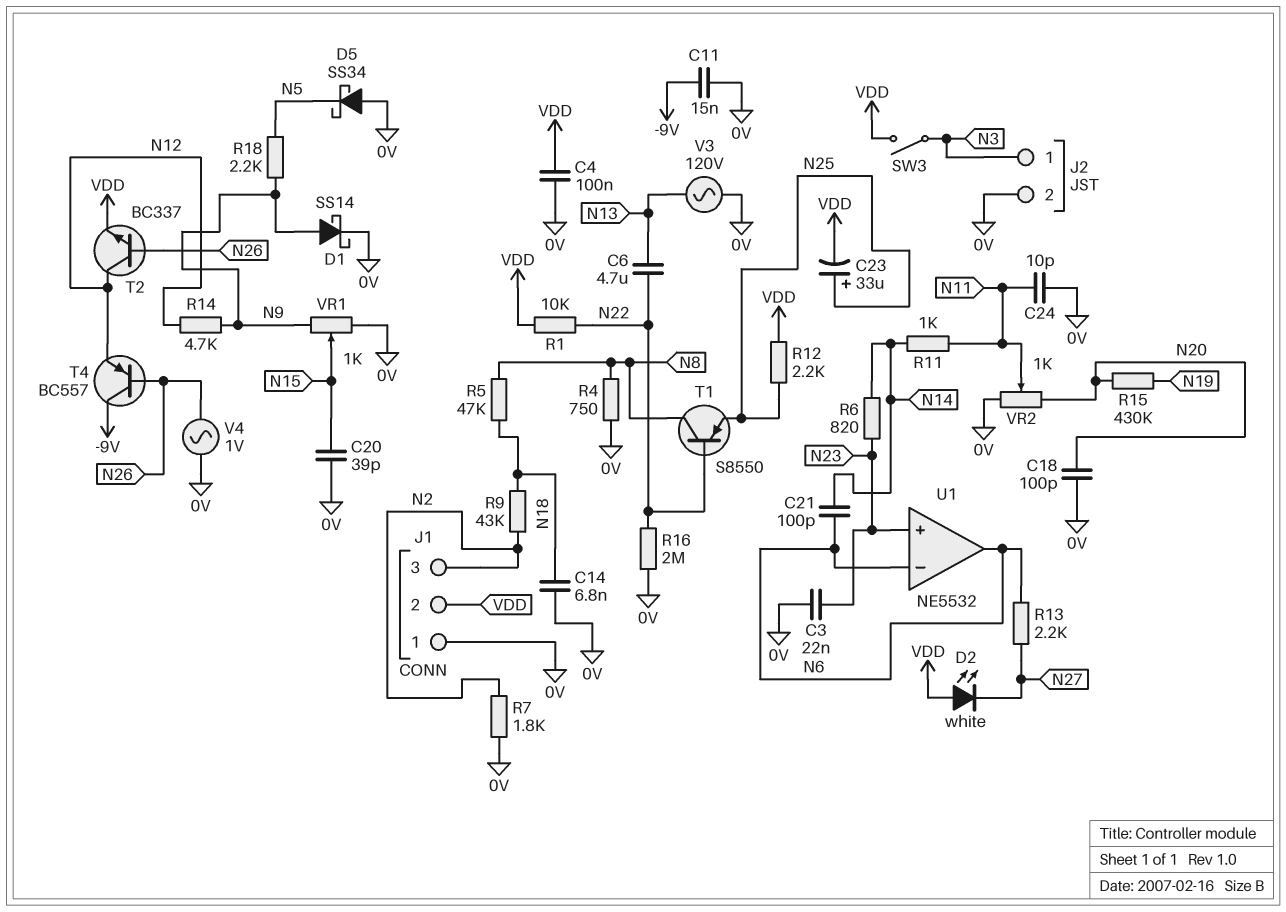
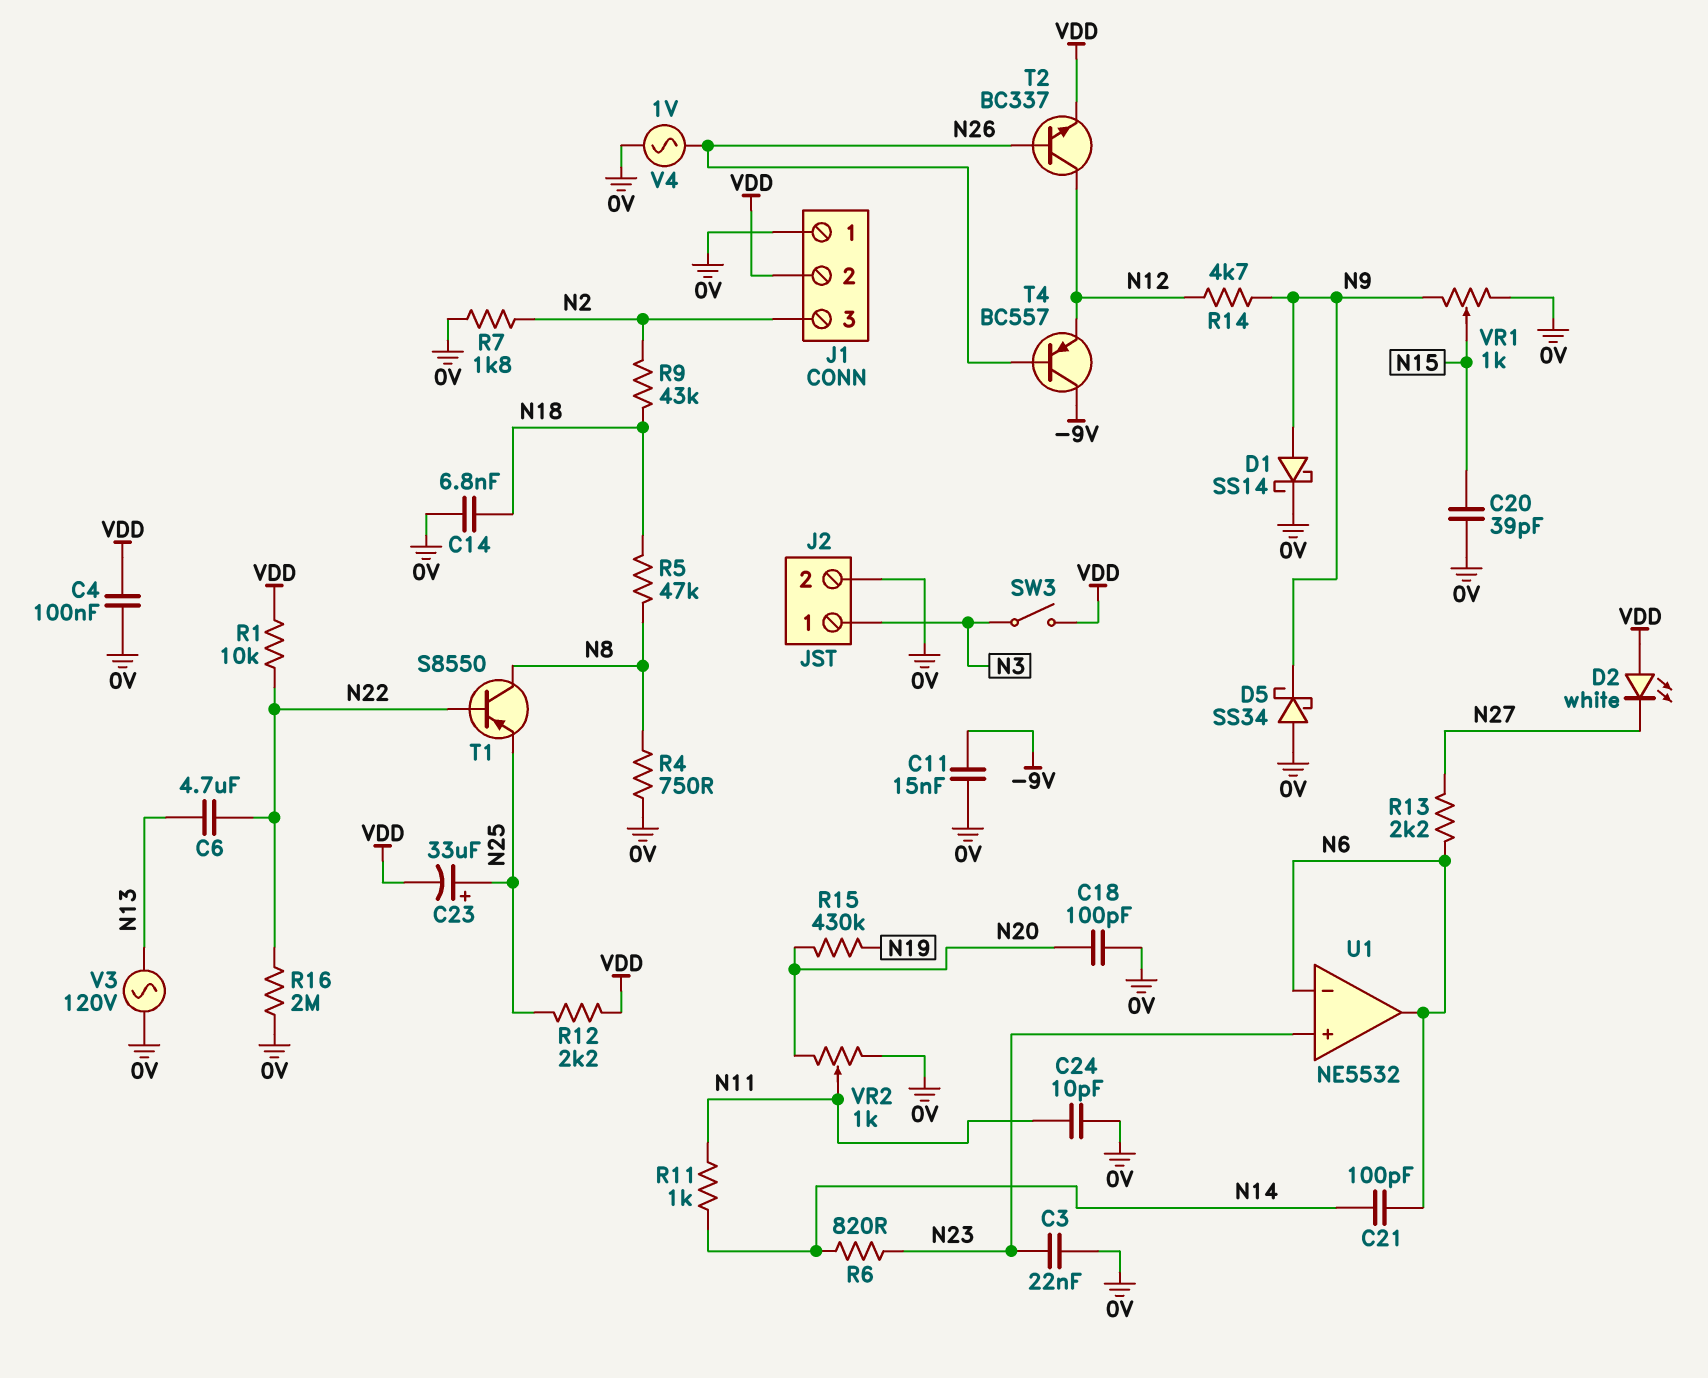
D5: schottky SS34 (A 0V, K N5) -> schottky SS34 (A 0V, K N9)
R18: 2.2k (N5, N9) -> none

